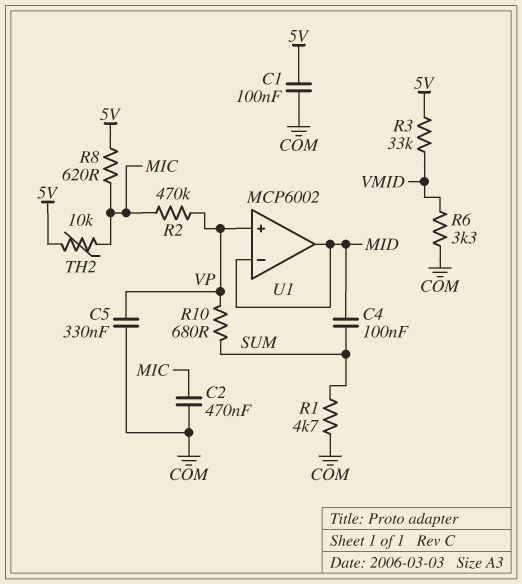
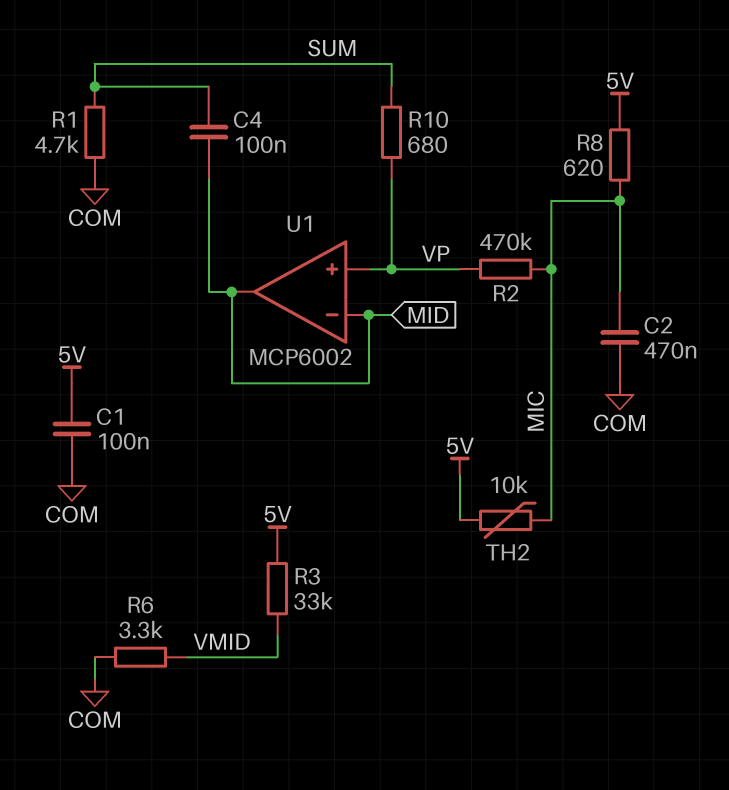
C5: 330nF (COM, VP) -> none

